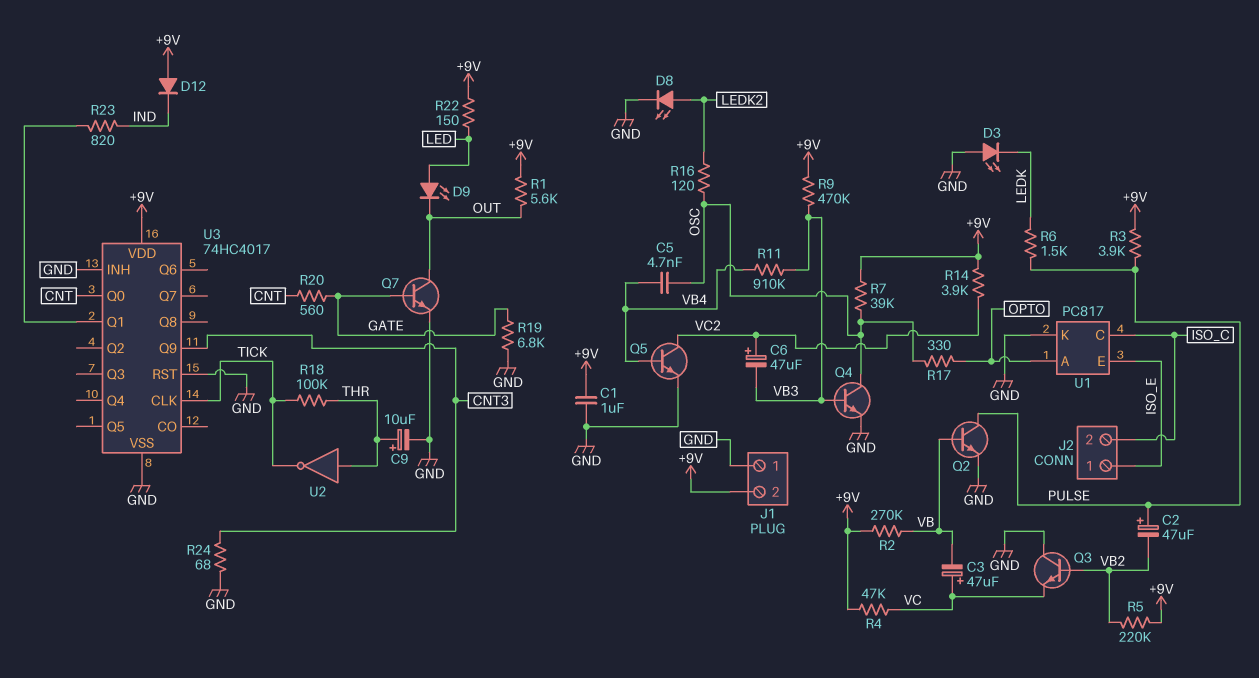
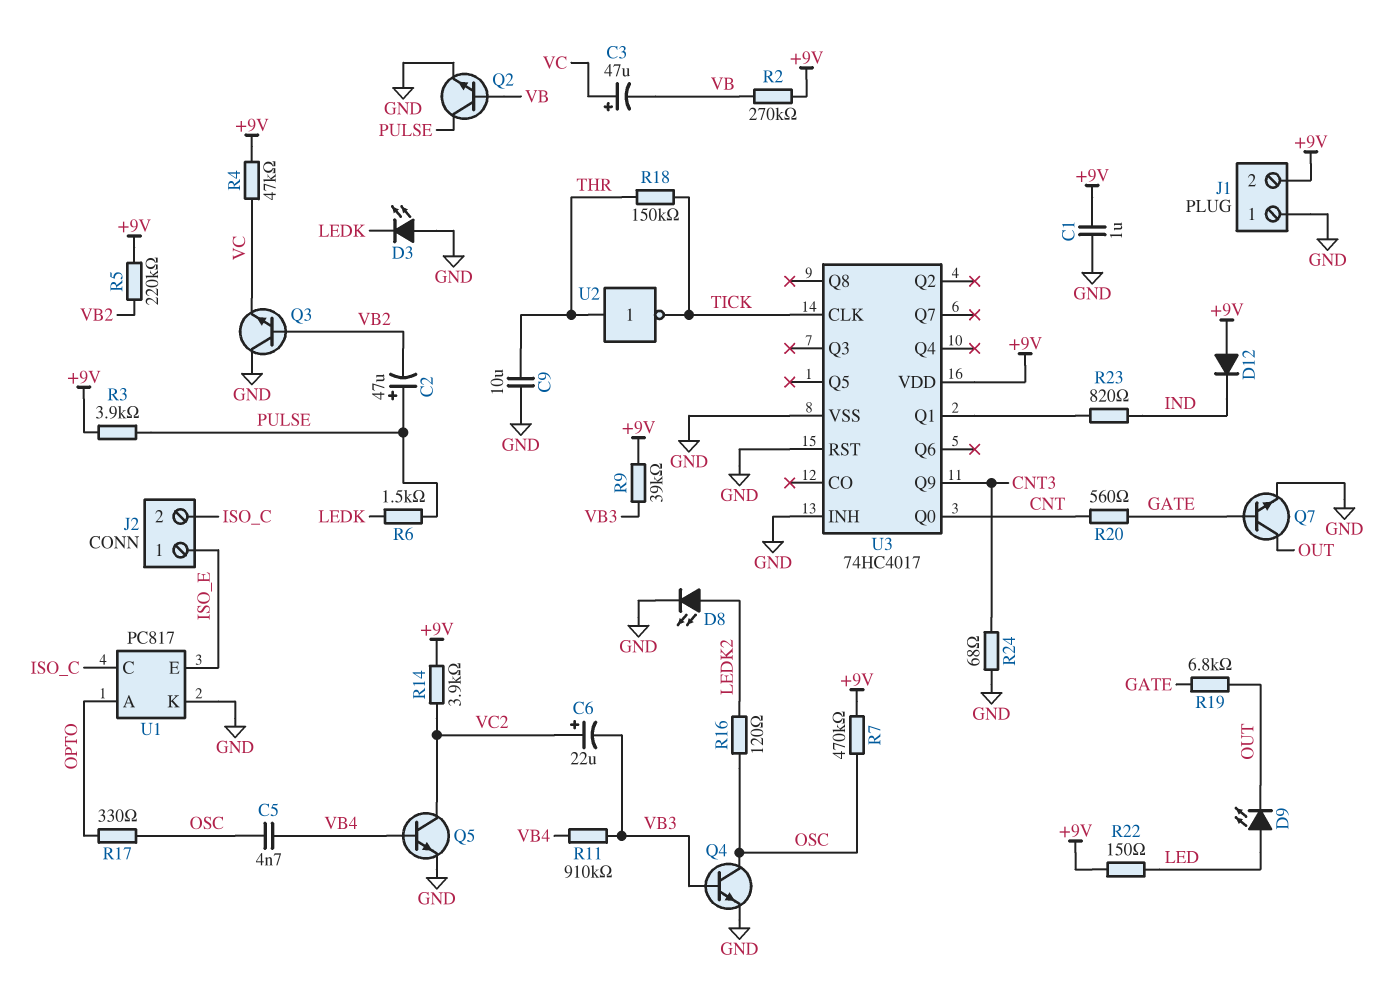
C6: 47uF (plus VC2, minus VB3) -> 22uF (plus VC2, minus VB3)
C9: 10uF (plus THR, minus GND) -> 10uF (GND, THR)
R1: 5.6k (+9V, OUT) -> none
R7: 39k (+9V, OSC) -> 470k (+9V, OSC)
R9: 470k (+9V, VB3) -> 39k (+9V, VB3)
R18: 100k (THR, TICK) -> 150k (THR, TICK)
R19: 6.8k (GATE, GND) -> 6.8k (GATE, OUT)

